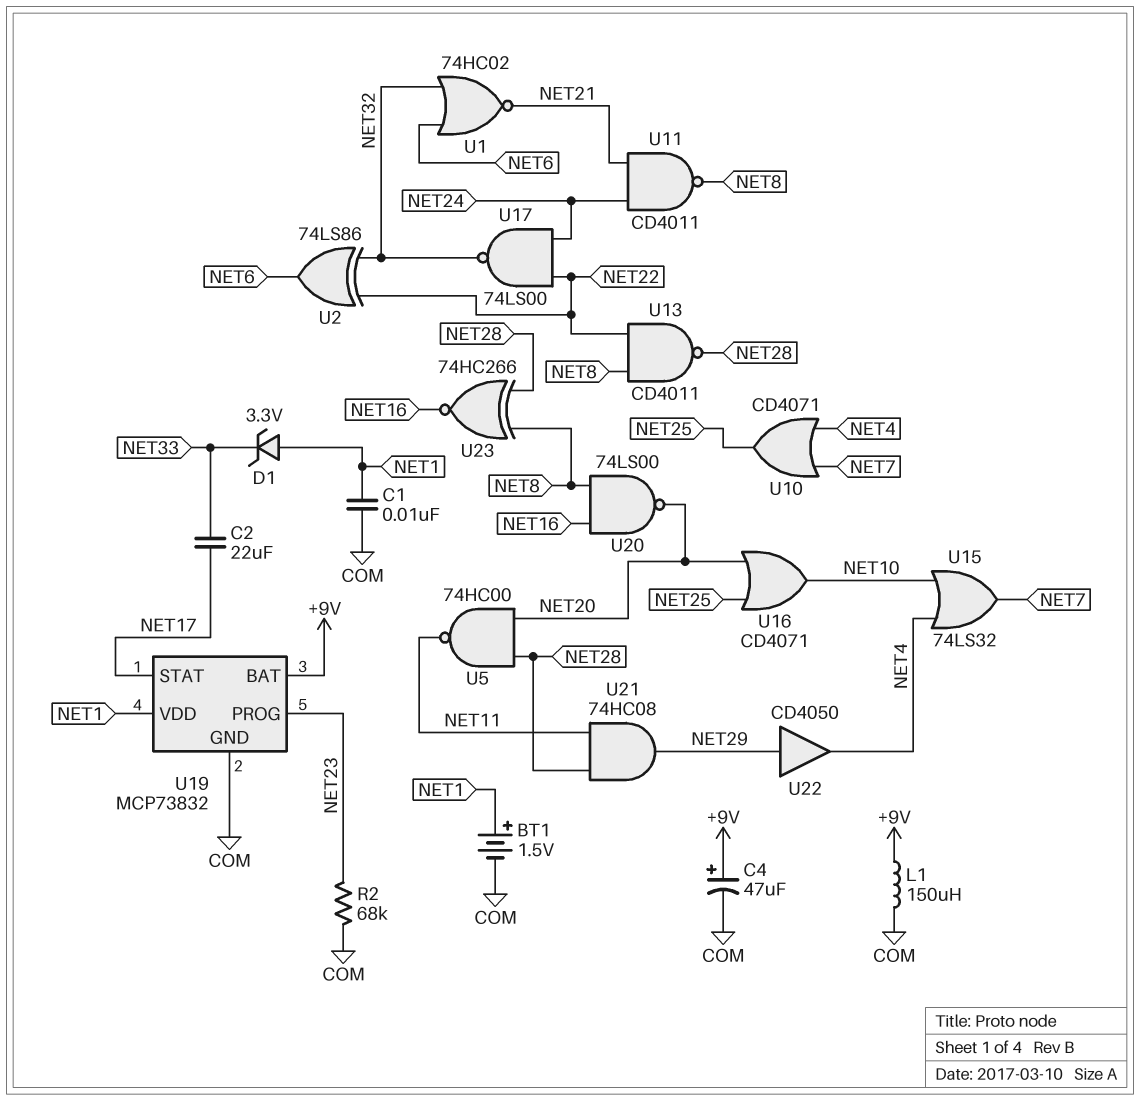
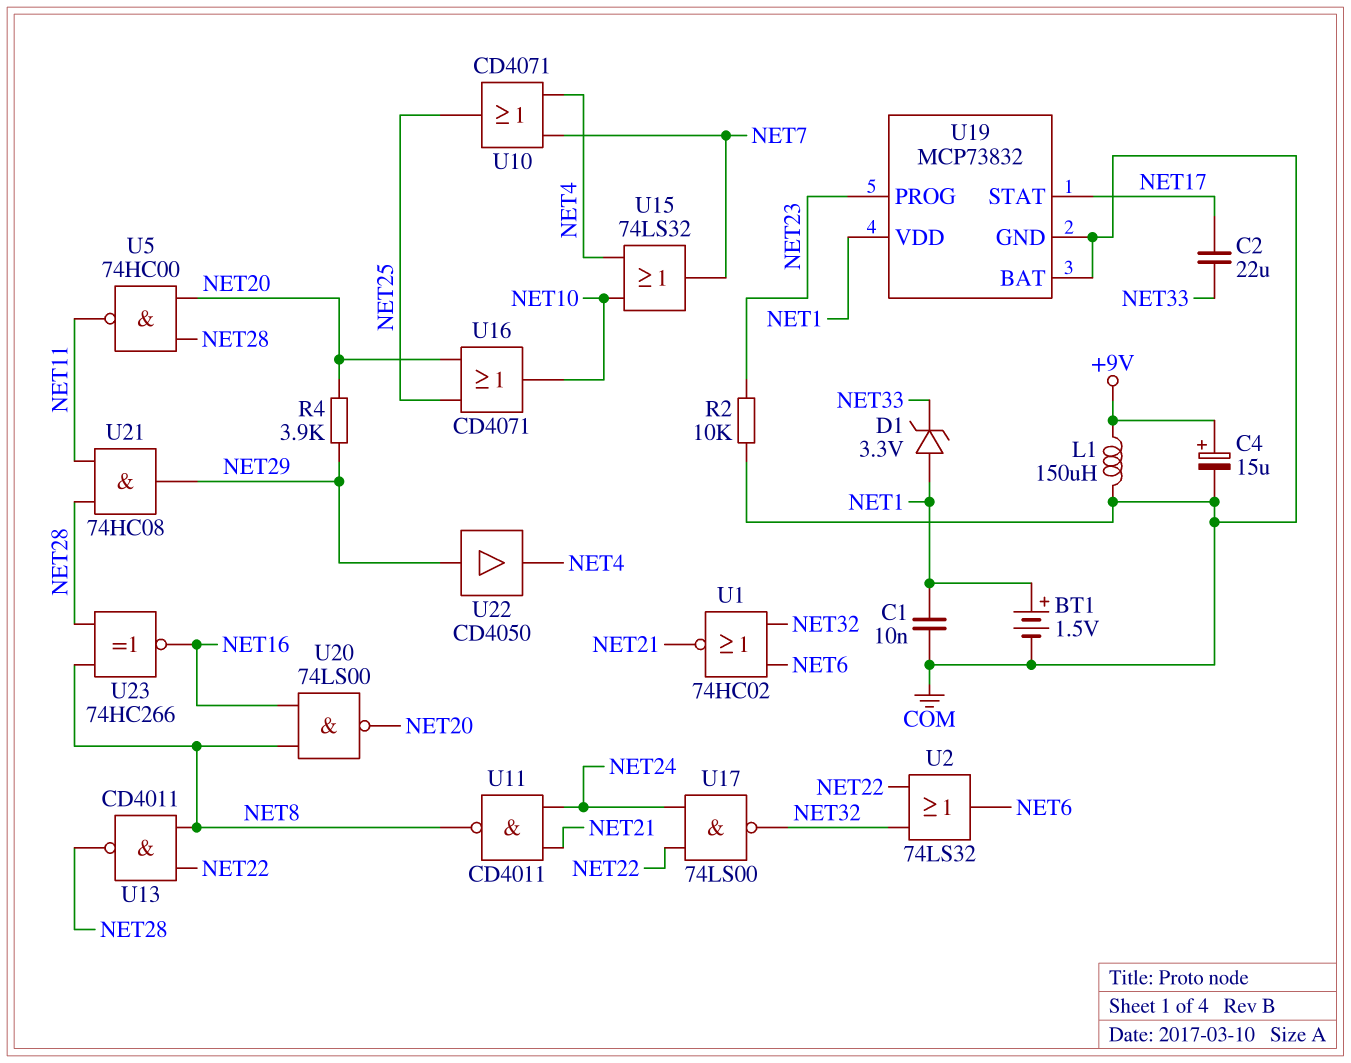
C4: 47uF (plus +9V, minus COM) -> 15uF (plus +9V, minus COM)
R2: 68k (COM, NET23) -> 10k (COM, NET23)
R4: none -> 3.9k (NET20, NET29)
U2: XOR 74LS86 (in NET22, in NET32, out NET6) -> OR 74LS32 (in NET22, in NET32, out NET6)
U19 pin BAT: +9V -> COM

